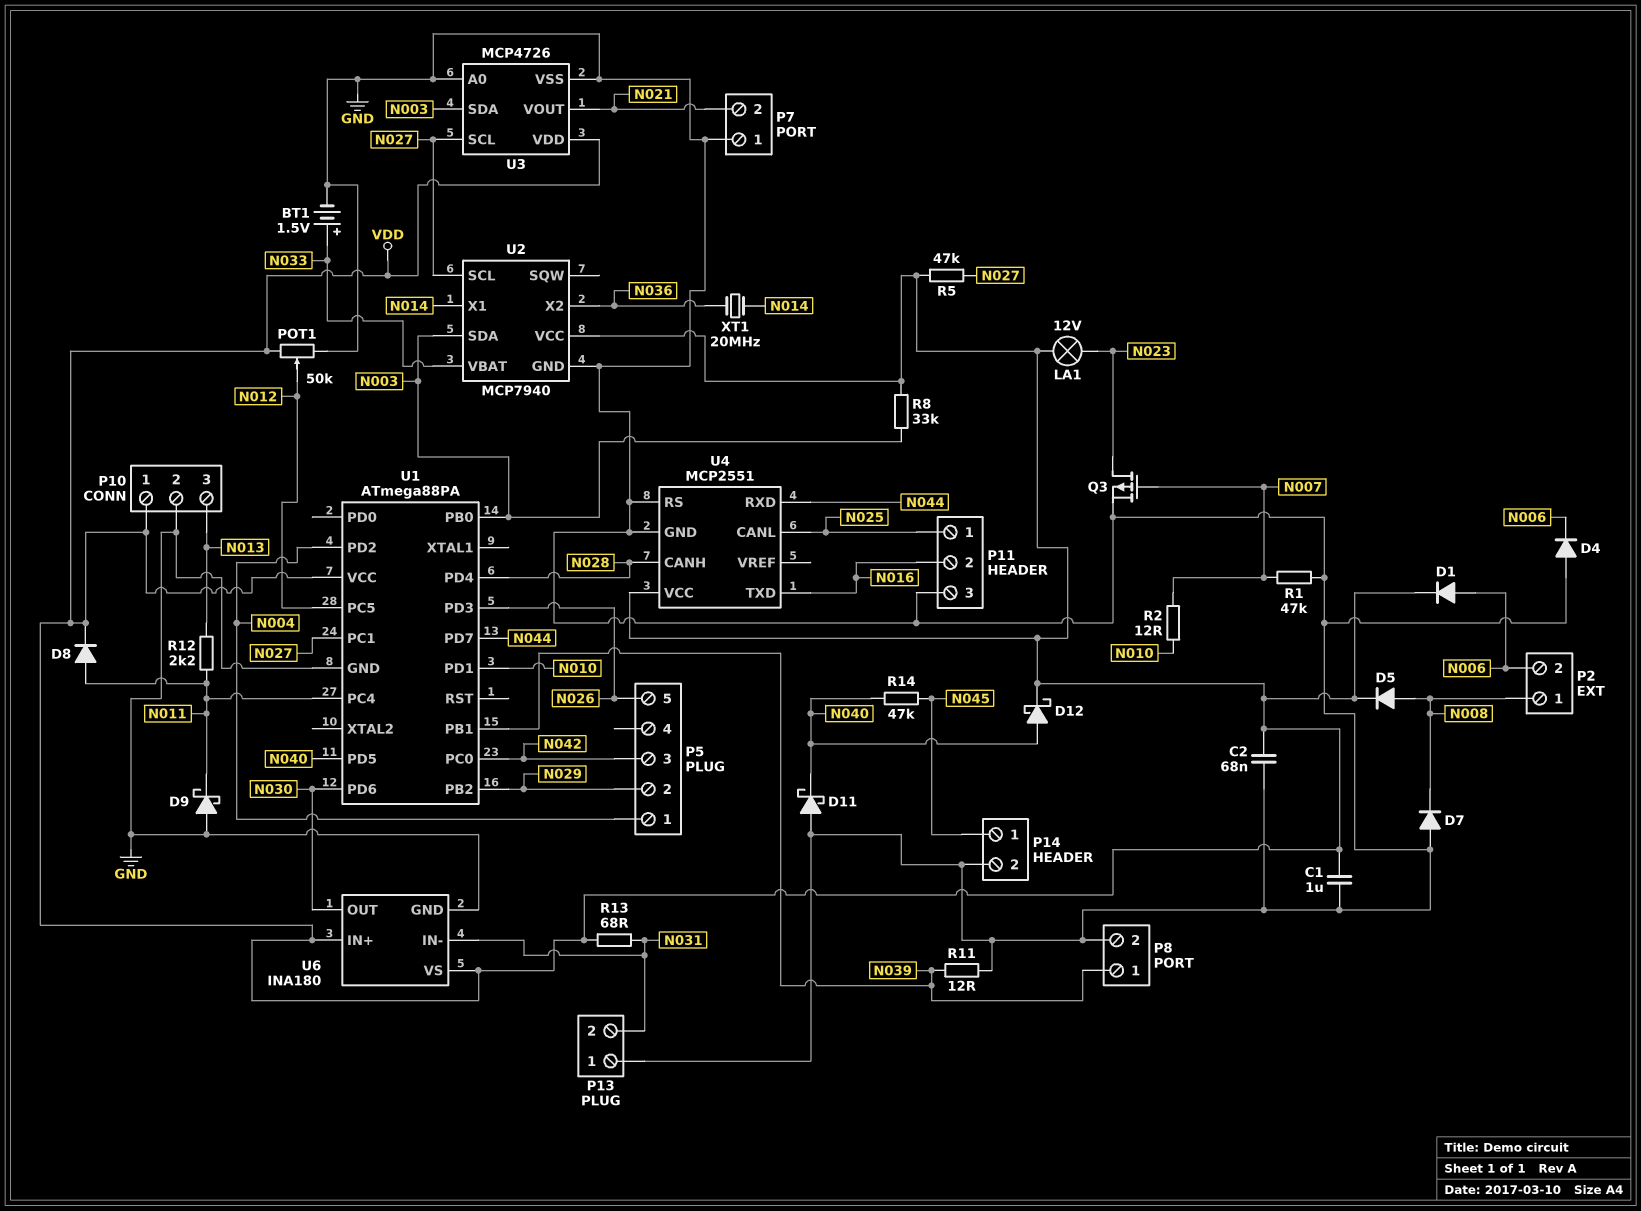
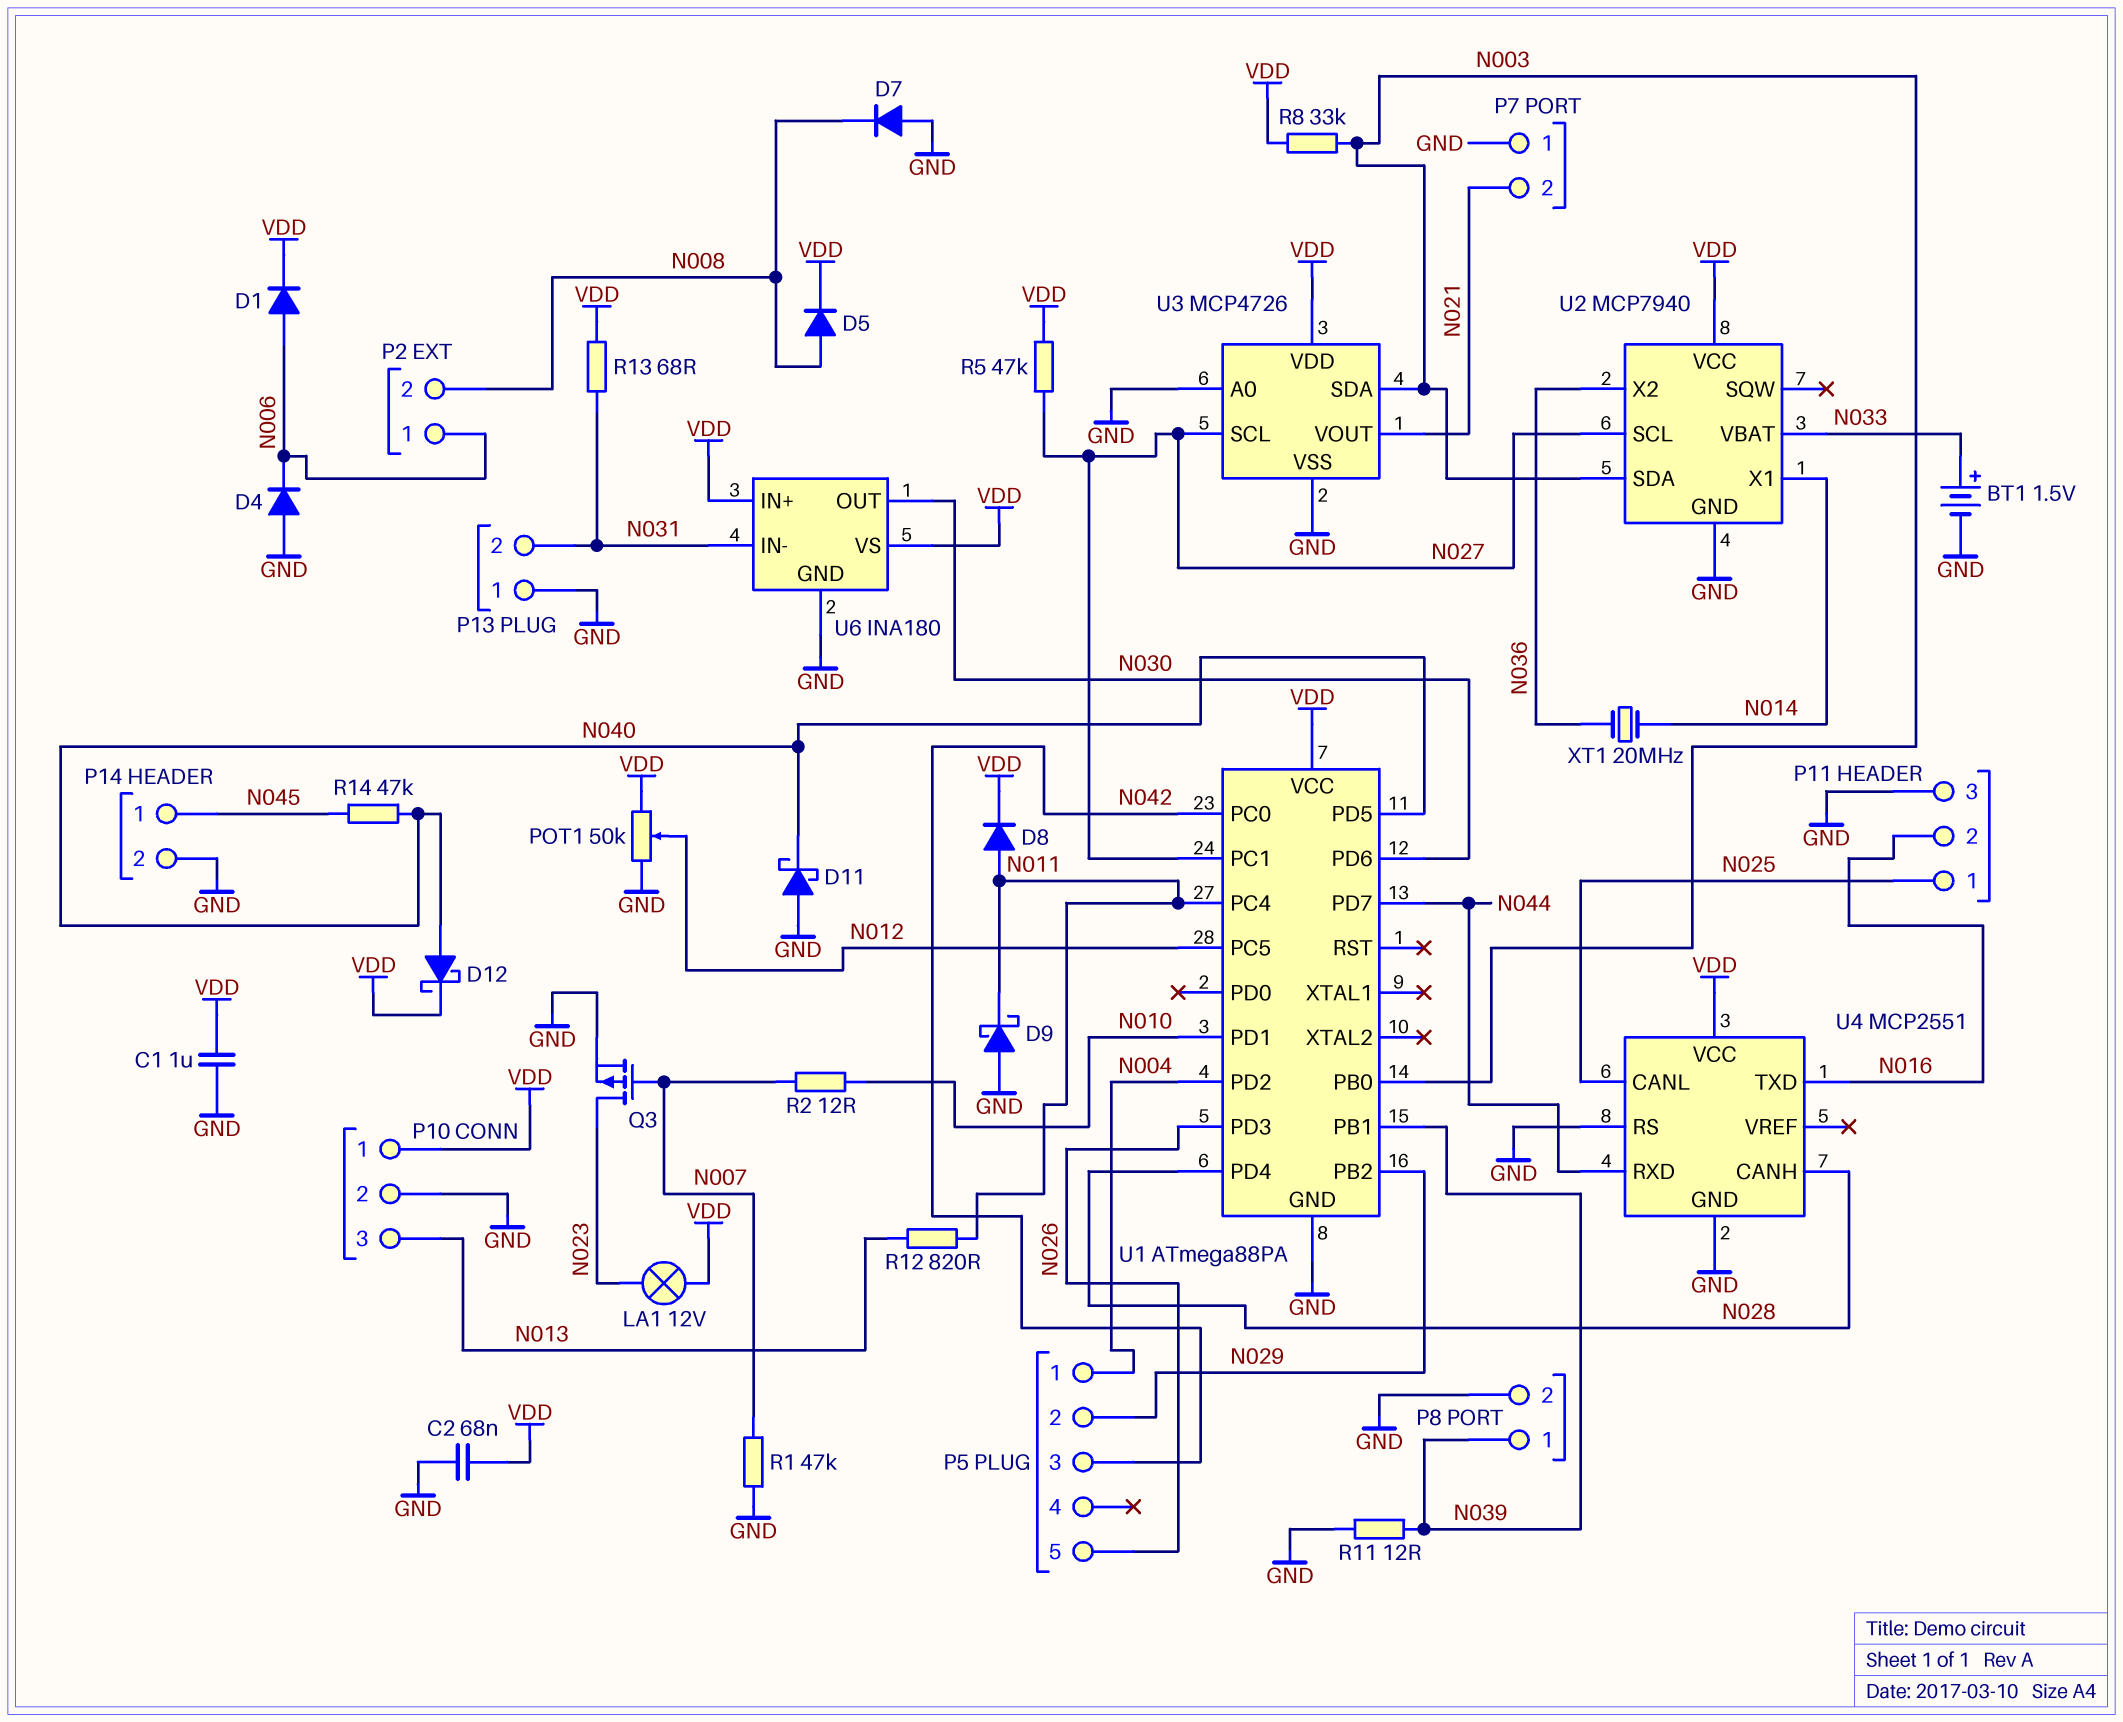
P2 pin 1: N008 -> N006
P2 pin 2: N006 -> N008
R12: 2.2k (N011, N013) -> 820 (N011, N013)

